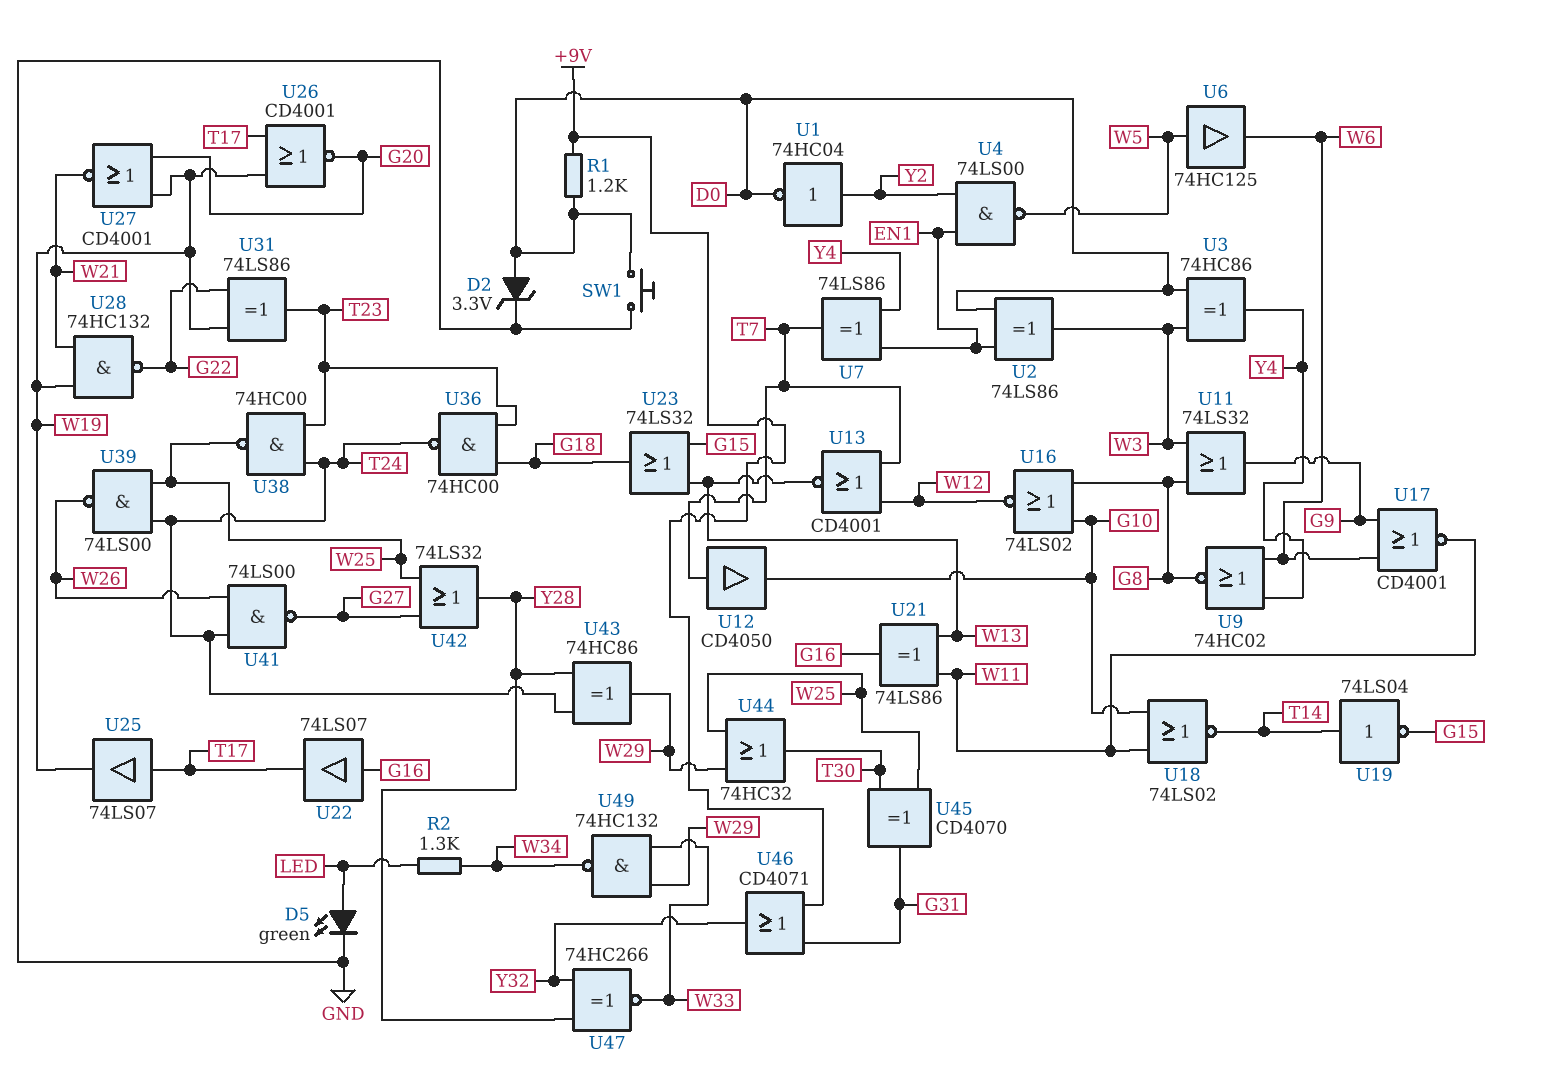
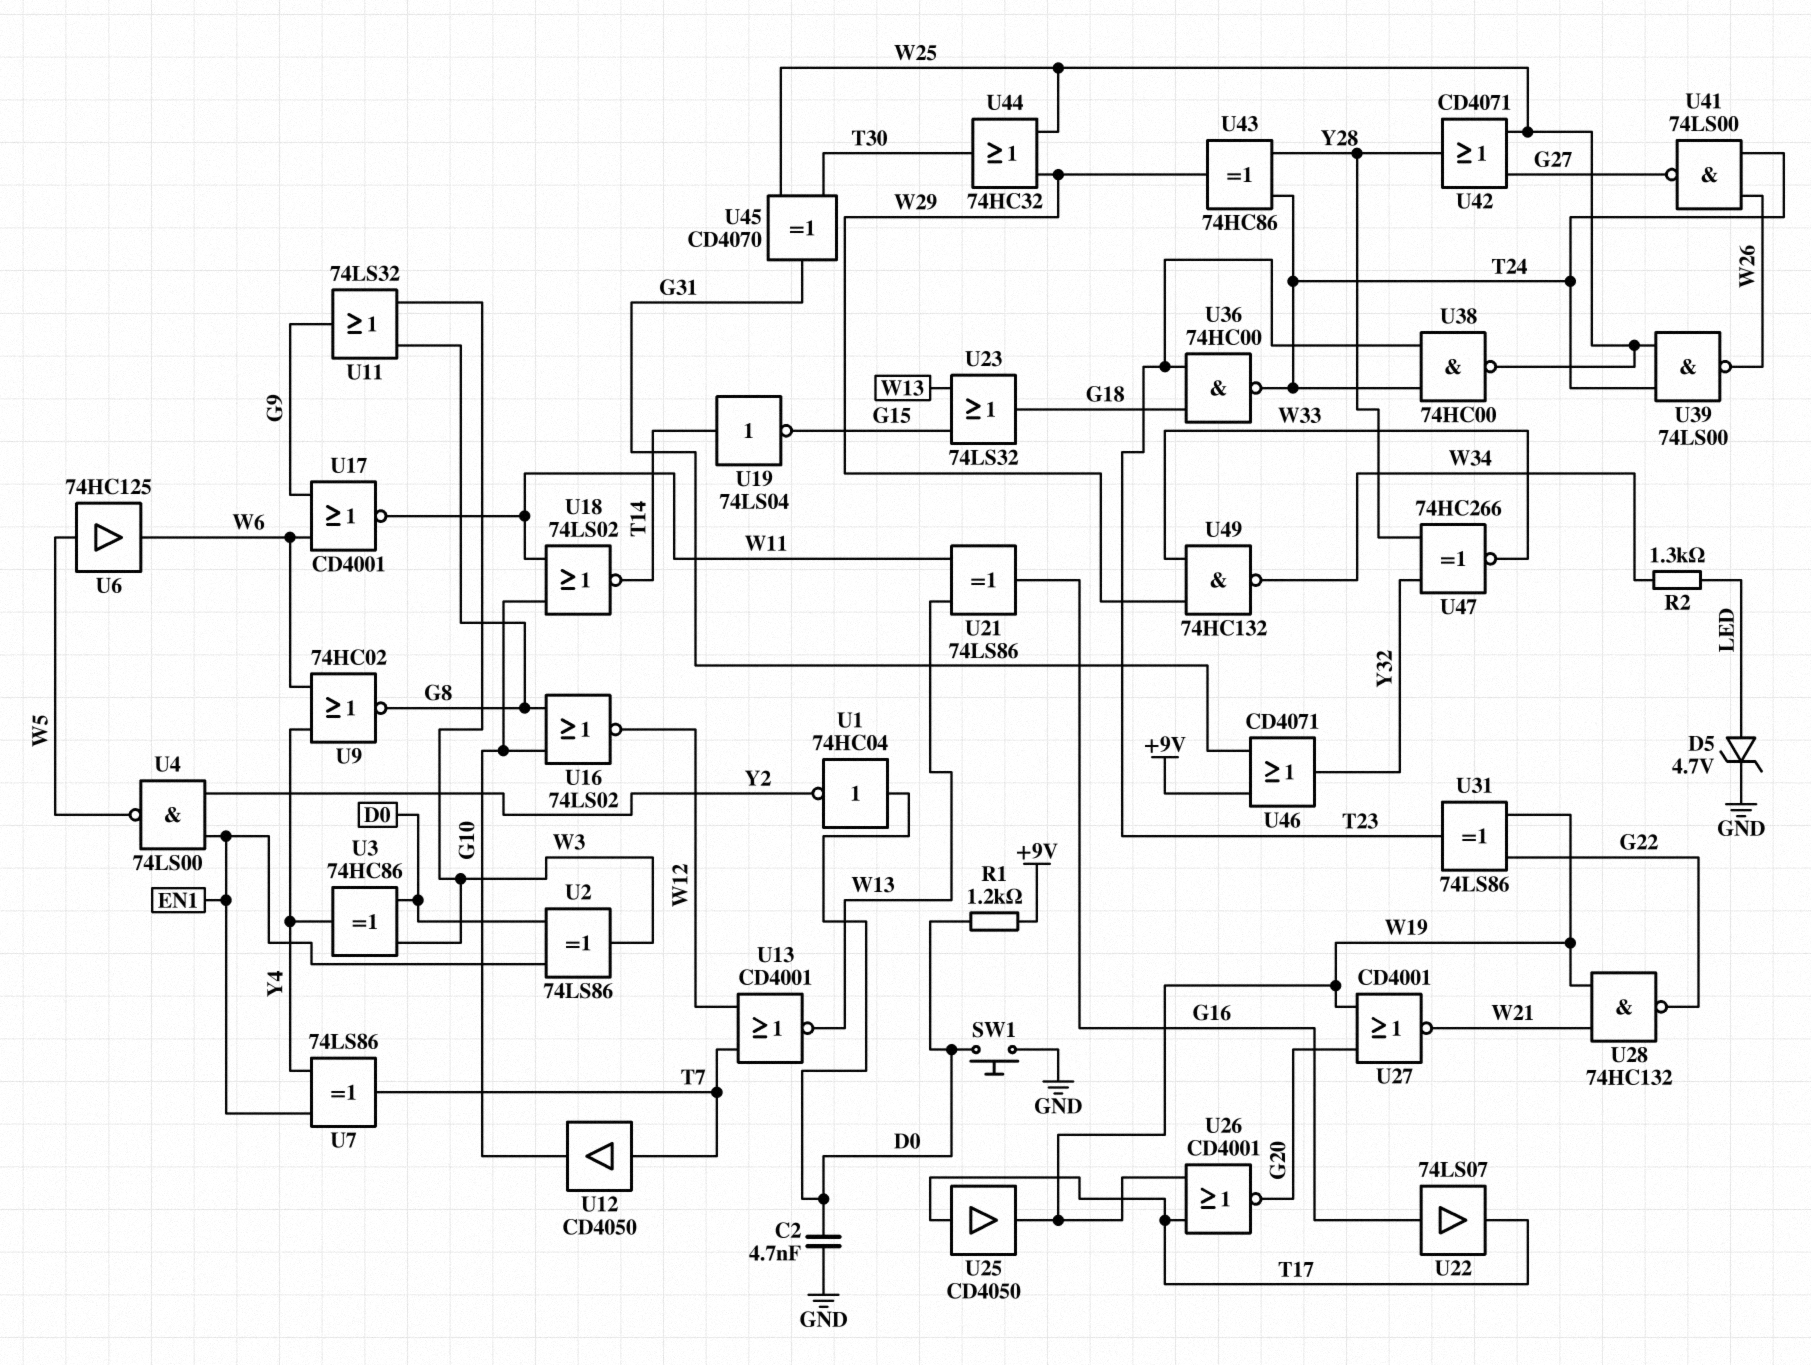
C2: none -> 4.7nF (D0, GND)
D2: zener 3.3V (A D0, K GND) -> none
D5: LED green (A LED, K GND) -> zener 4.7V (A LED, K GND)
U1: NOT 74HC04 (in Y2, out D0) -> NOT 74HC04 (in D0, out Y2)
U25: buffer 74LS07 (in T17, out W19) -> buffer CD4050 (in T17, out W19)
U42: OR 74LS32 (in G27, in W25, out Y28) -> OR CD4071 (in G27, in W25, out Y28)

